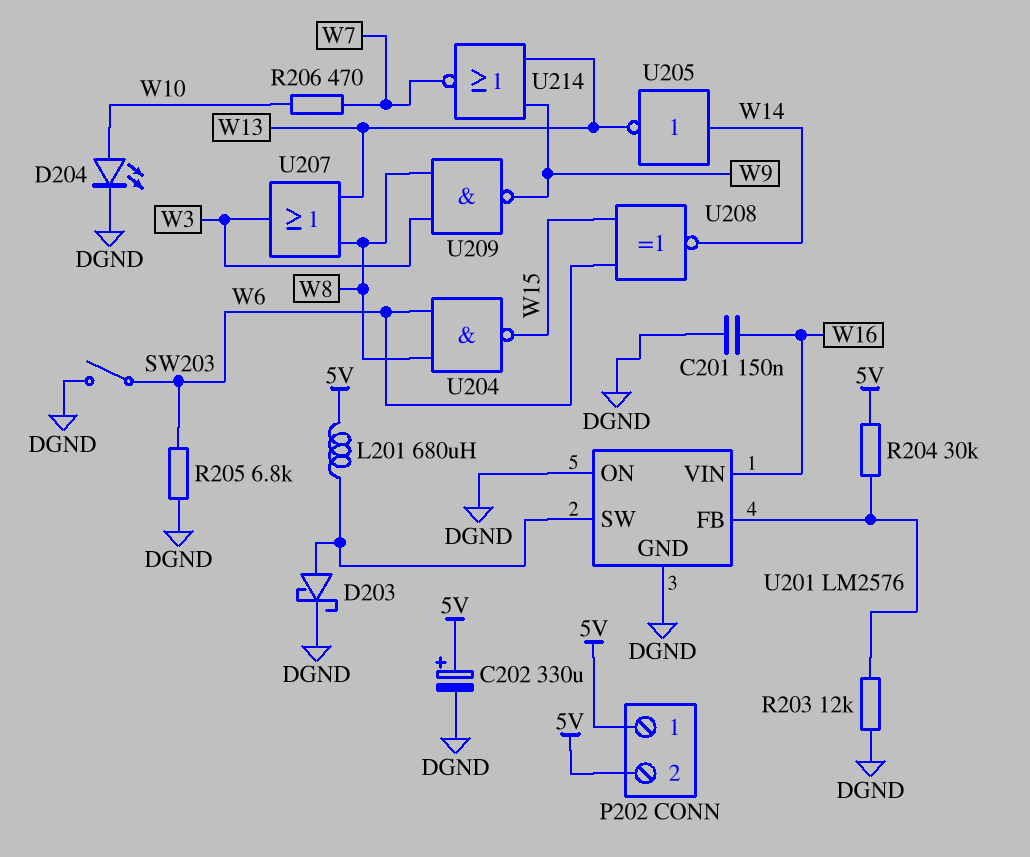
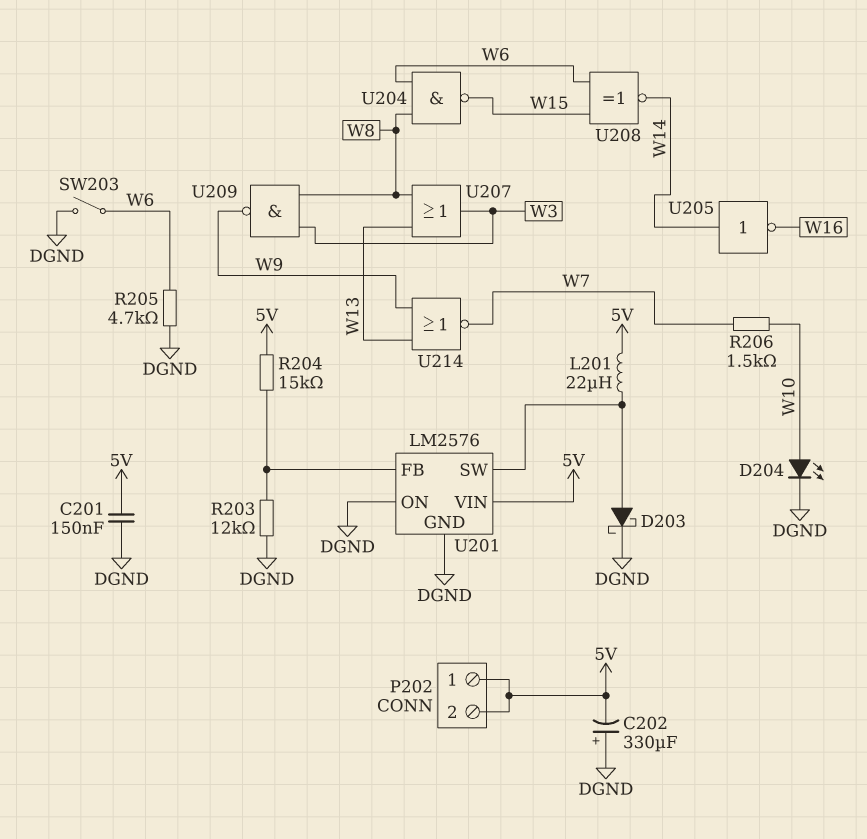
C201: 150nF (DGND, W16) -> 150nF (5V, DGND)
C202: 330uF (plus 5V, minus DGND) -> 330uF (plus DGND, minus 5V)
L201: 680uH (5V, U201/SW) -> 22uH (5V, U201/SW)
R204: 30k (5V, U201/FB) -> 15k (5V, U201/FB)
R205: 6.8k (DGND, W6) -> 4.7k (DGND, W6)
R206: 470 (W7, W10) -> 1.5k (W7, W10)
U201 pin VIN: W16 -> 5V
U205: NOT (in W14, out W13) -> NOT (in W14, out W16)

